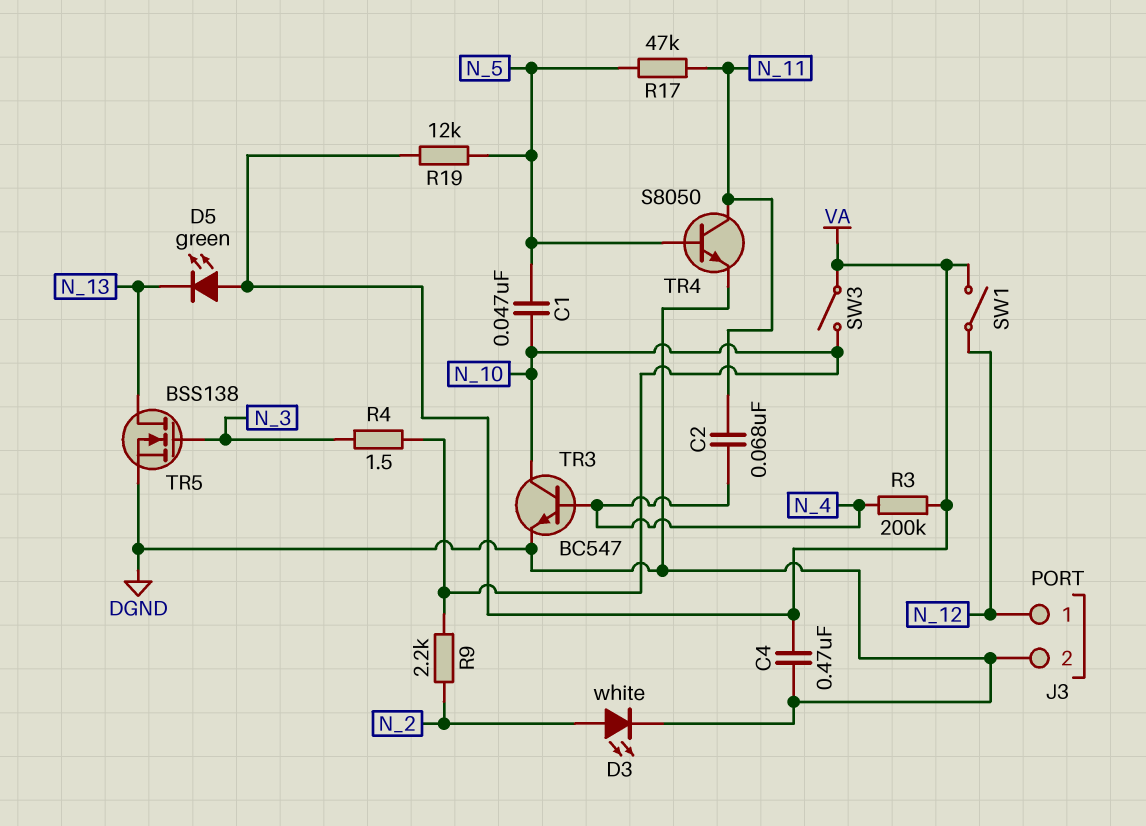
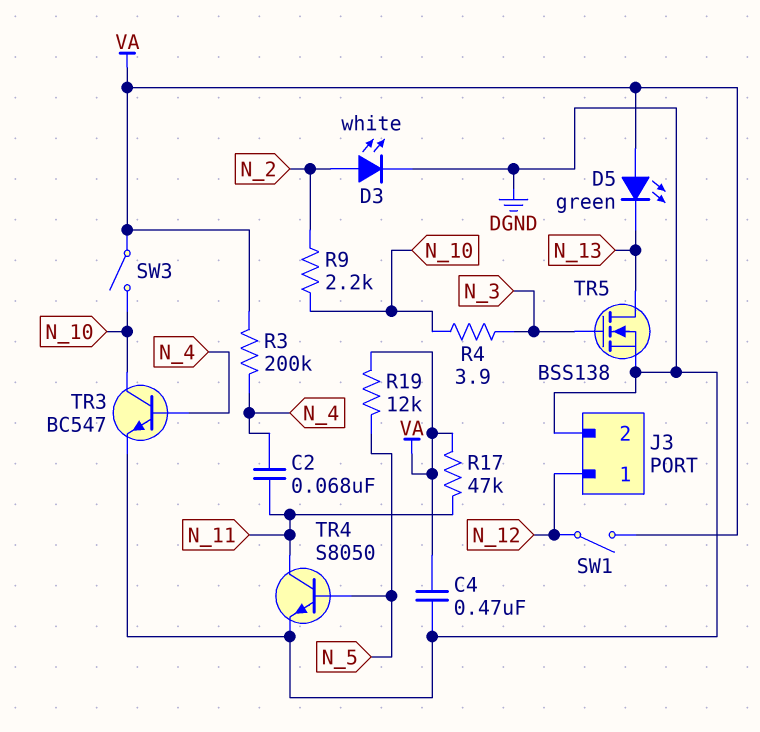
C1: 47nF (N_5, N_10) -> none
R4: 1.5 (N_3, N_10) -> 3.9 (N_3, N_10)
R17: 47k (N_5, N_11) -> 47k (N_11, VA)

